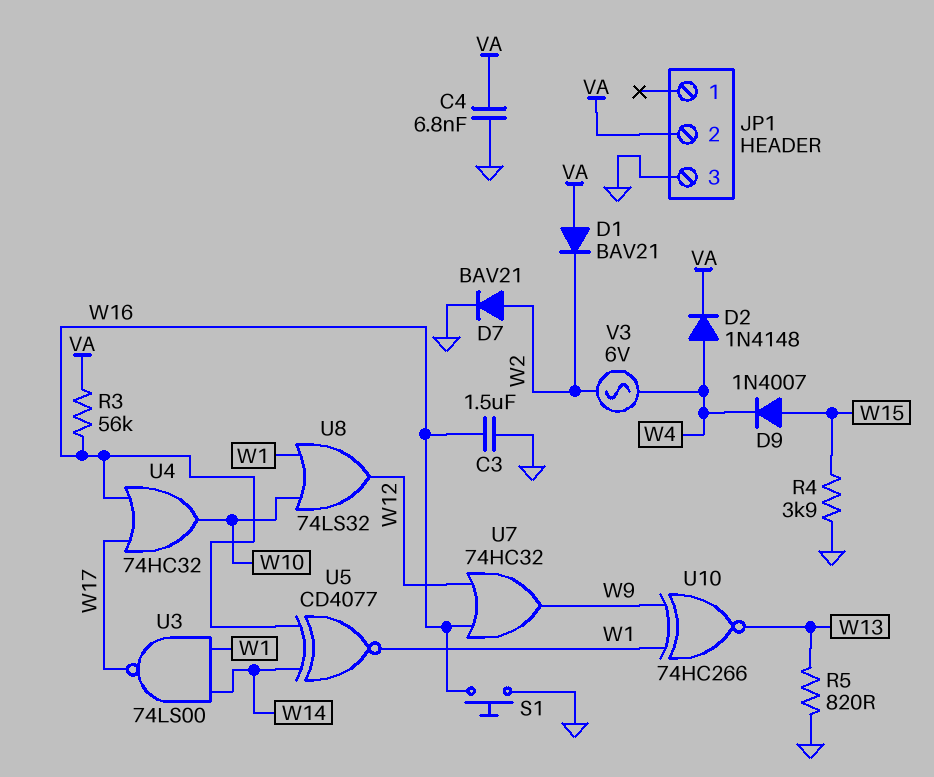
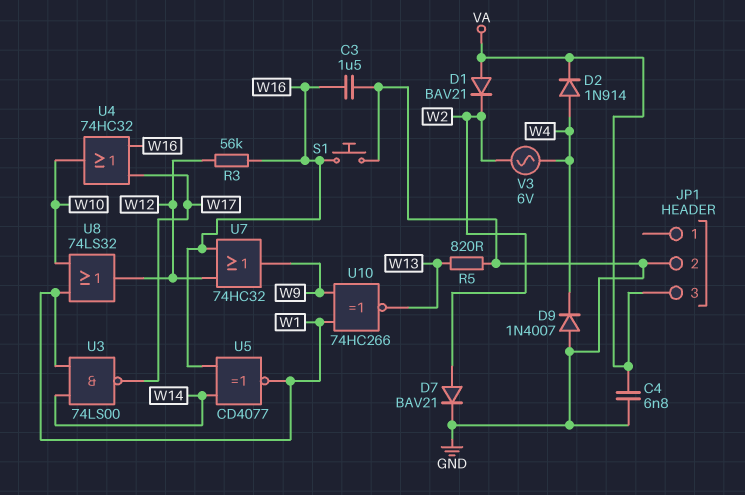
D2: diode 1N4148 (A W4, K VA) -> diode 1N914 (A W4, K VA)
D9: diode 1N4007 (A W15, K W4) -> diode 1N4007 (A GND, K W4)
JP1 pin 2: VA -> GND
JP1 pin 3: GND -> VA
R3: 56k (VA, W16) -> 56k (W12, W16)
R4: 3.9k (GND, W15) -> none

